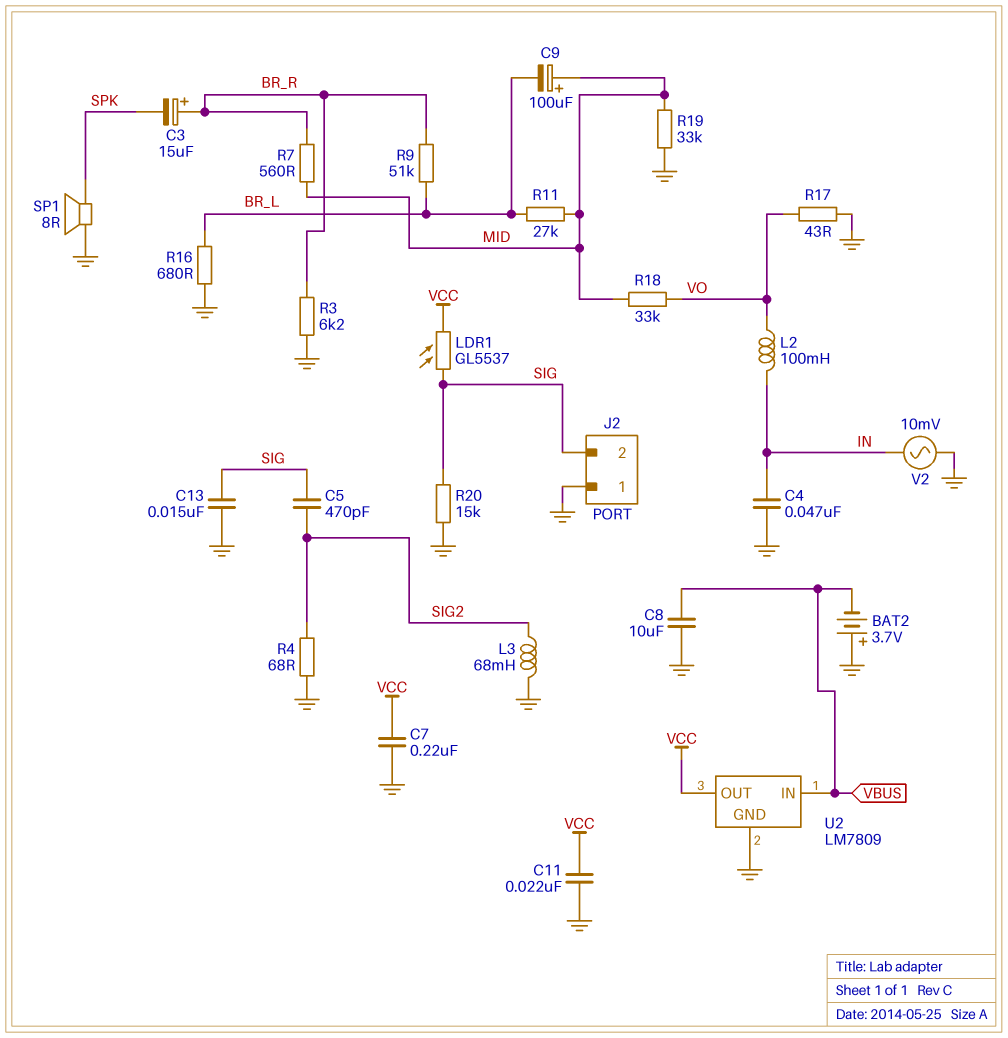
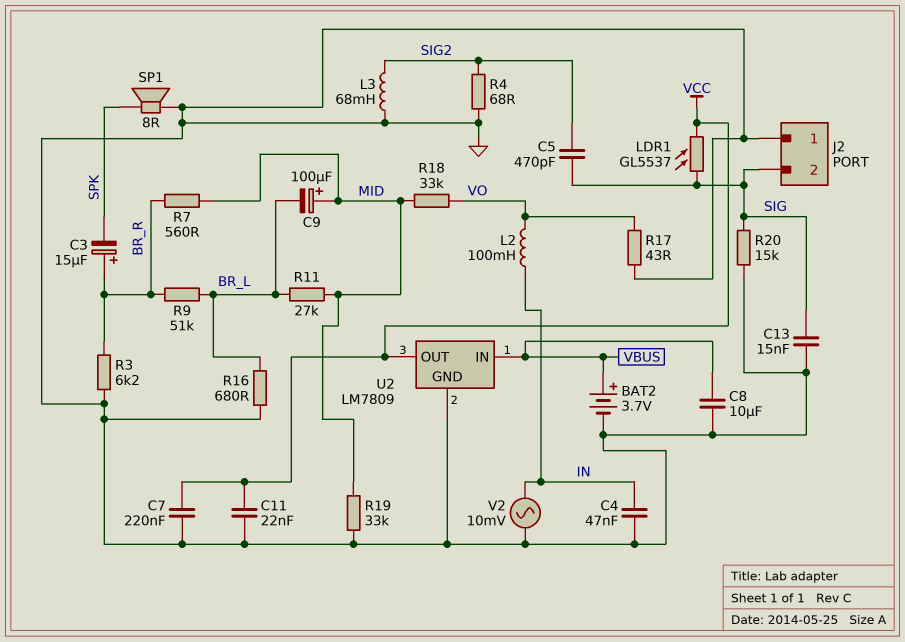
BAT2: 3.7V (plus GND, minus VBUS) -> 3.7V (plus VBUS, minus GND)

